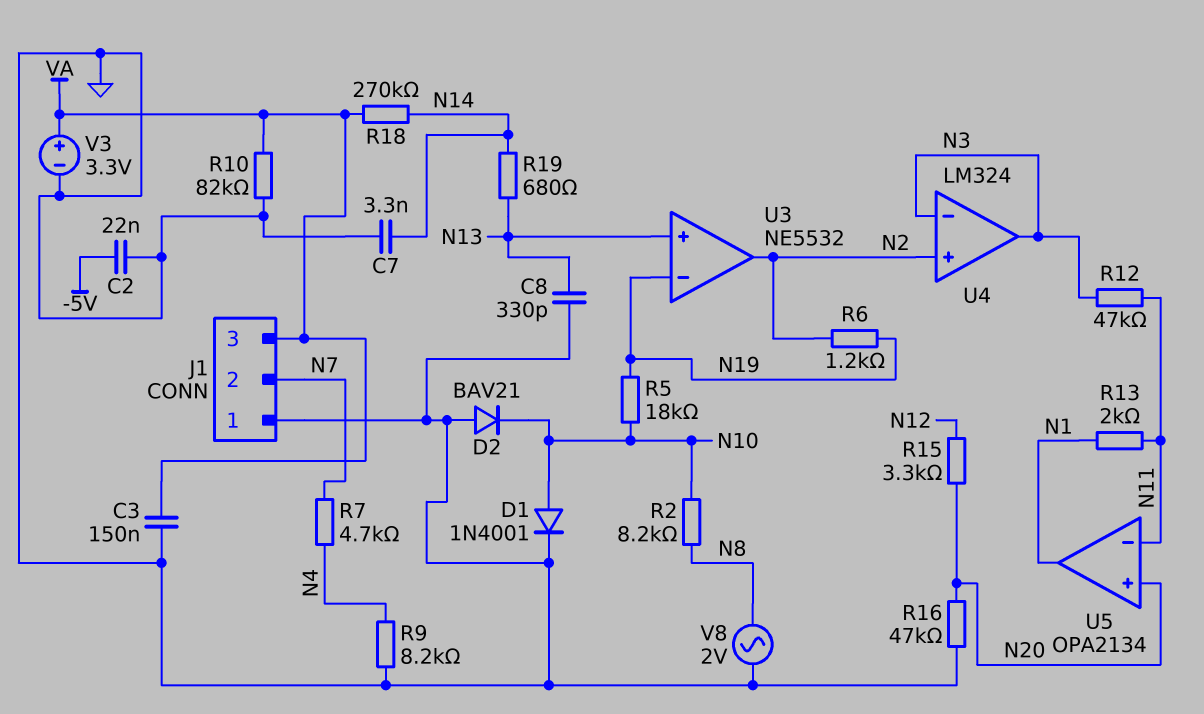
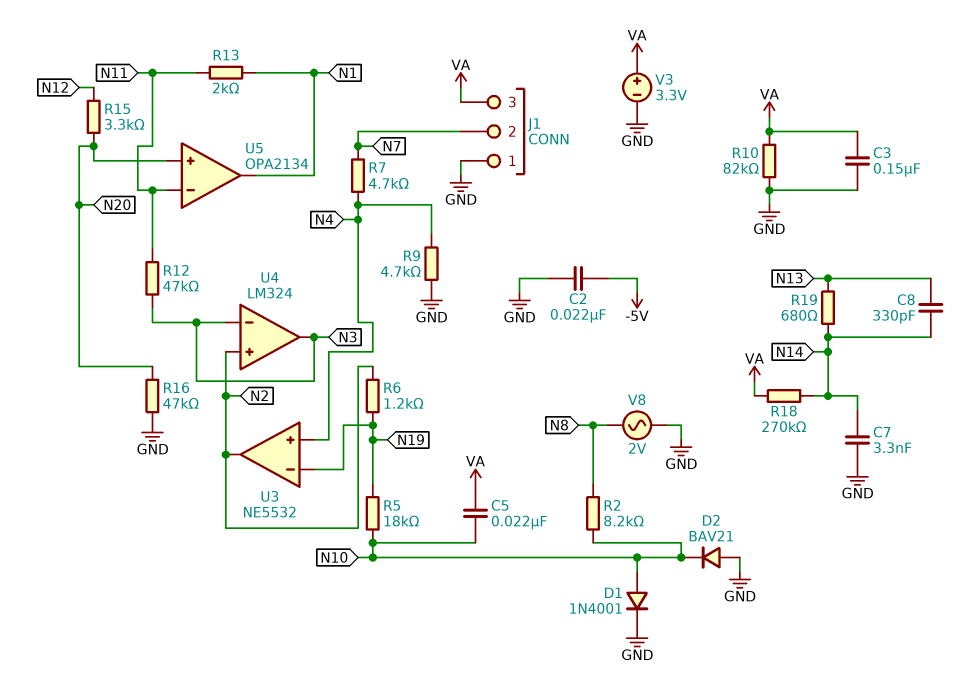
C5: none -> 22nF (N10, VA)
C8: 330pF (GND, N13) -> 330pF (N13, N14)
R9: 8.2k (GND, N4) -> 4.7k (GND, N4)
U3 pin in+: N13 -> N4

